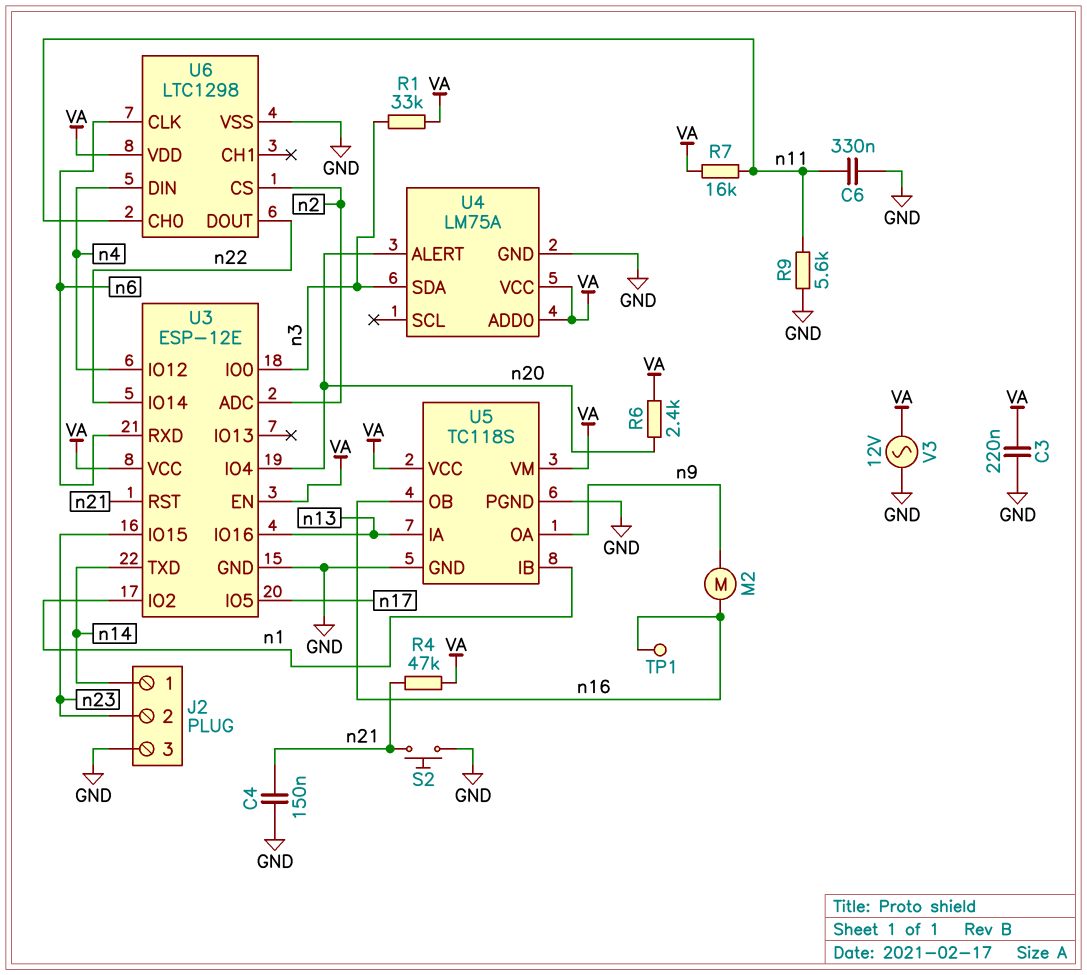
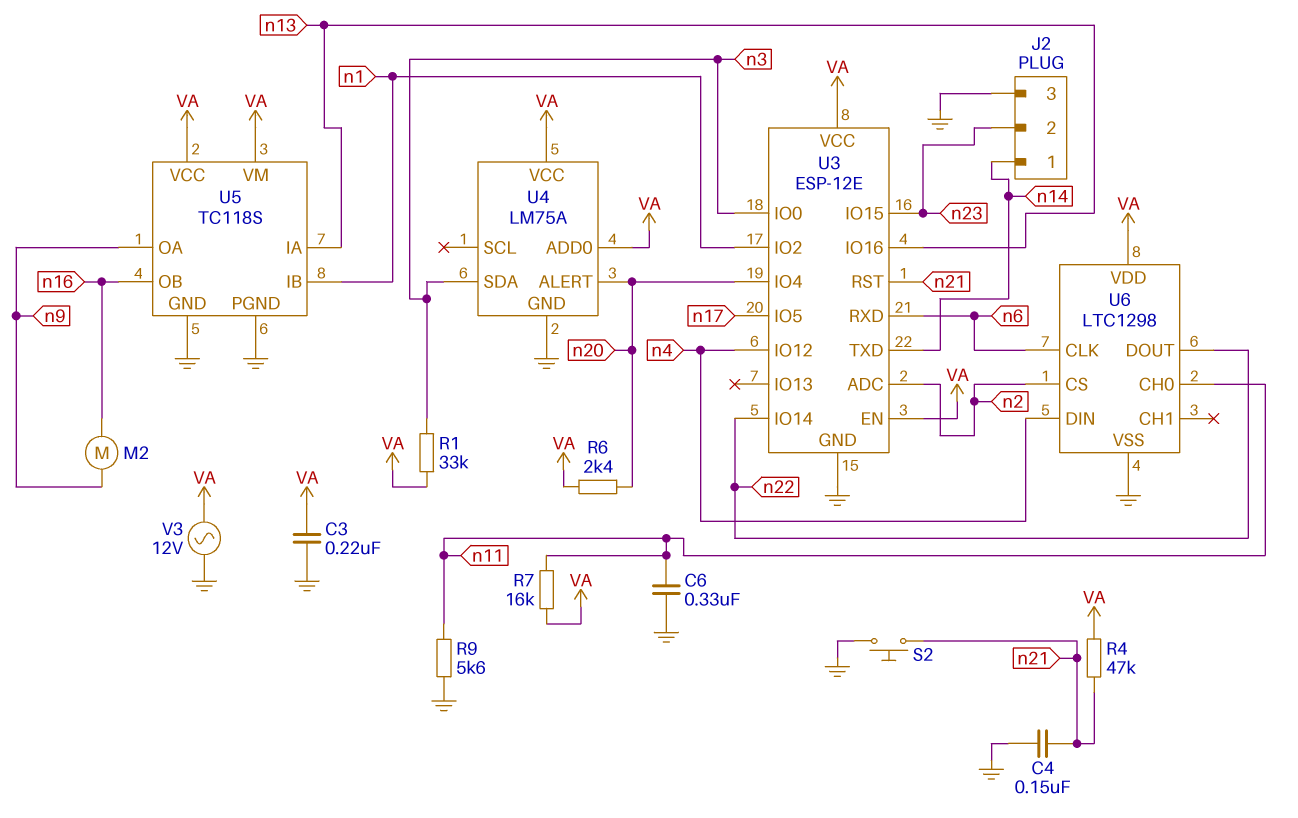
TP1: test point (n16) -> none

